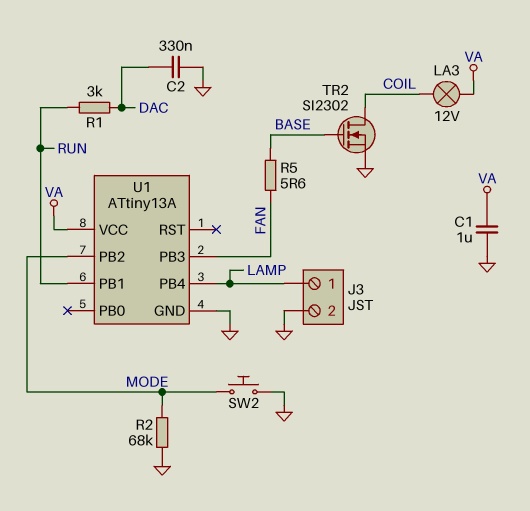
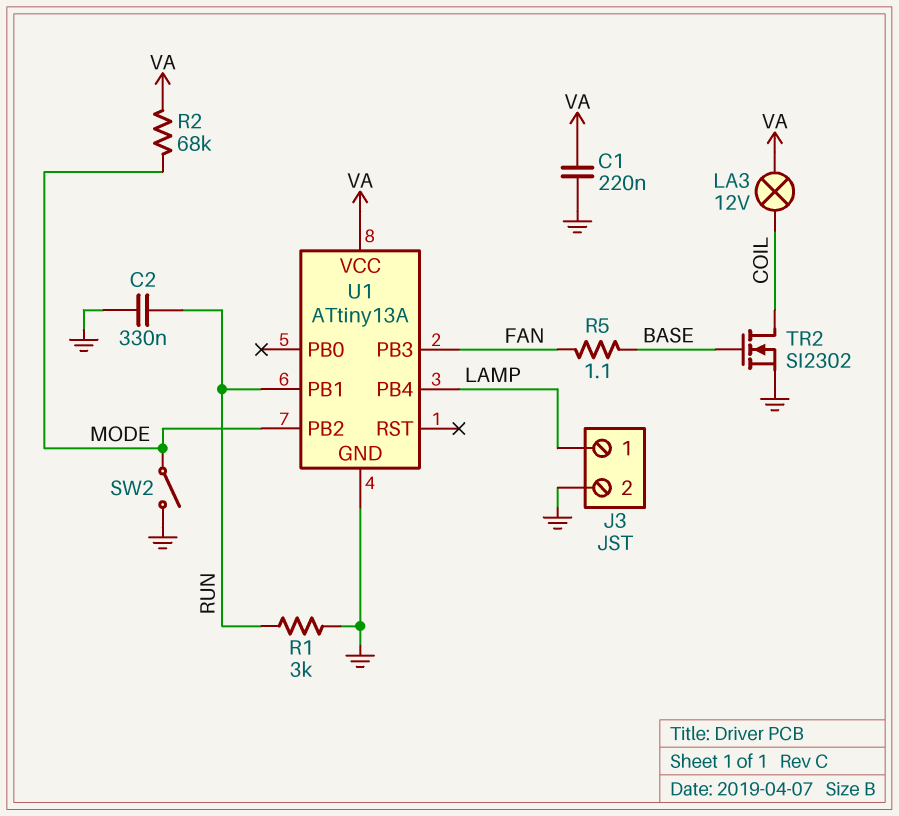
C1: 1uF (GND, VA) -> 220nF (GND, VA)
C2: 330nF (DAC, GND) -> 330nF (GND, RUN)
R1: 3k (DAC, RUN) -> 3k (GND, RUN)
R2: 68k (GND, MODE) -> 68k (MODE, VA)
R5: 5.6 (BASE, FAN) -> 1.1 (BASE, FAN)
SW2: button (GND, MODE) -> switch (GND, MODE)

